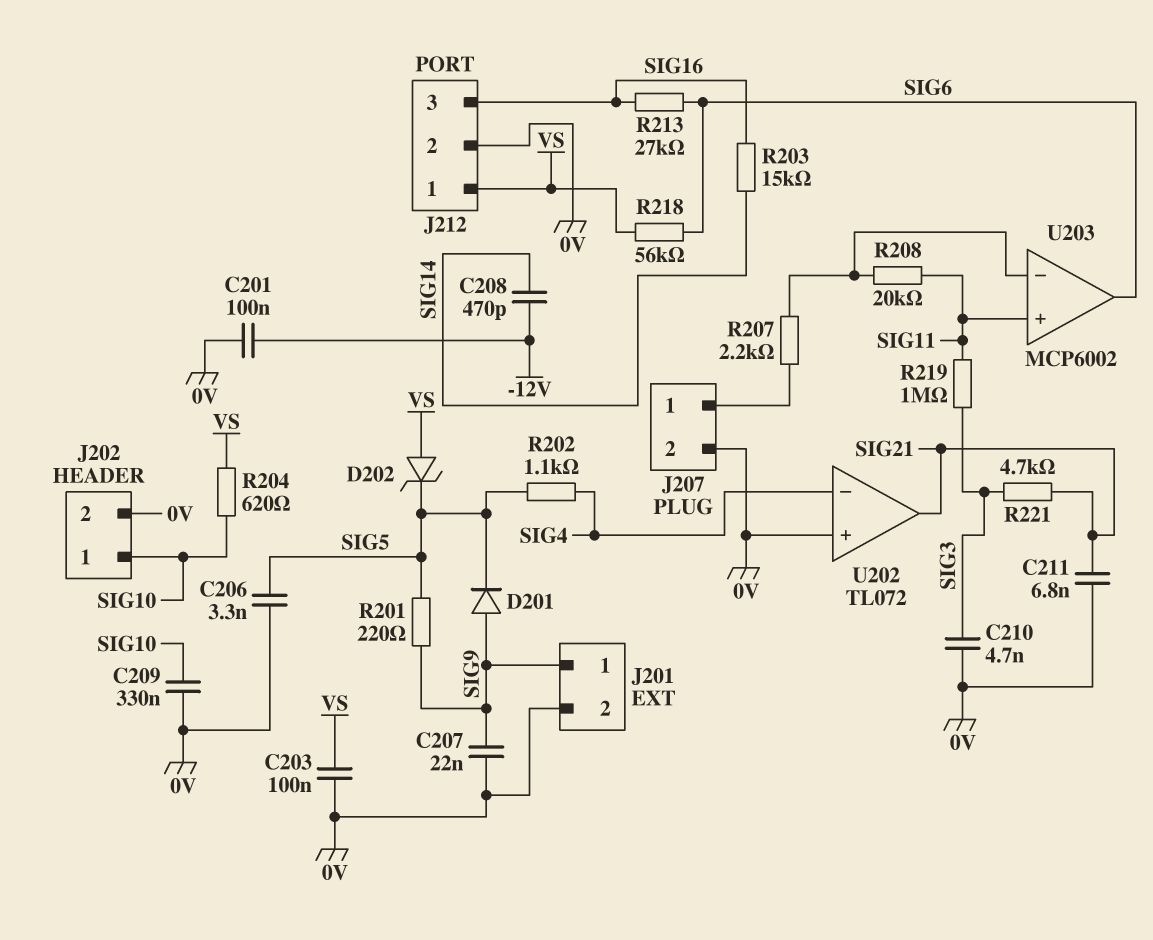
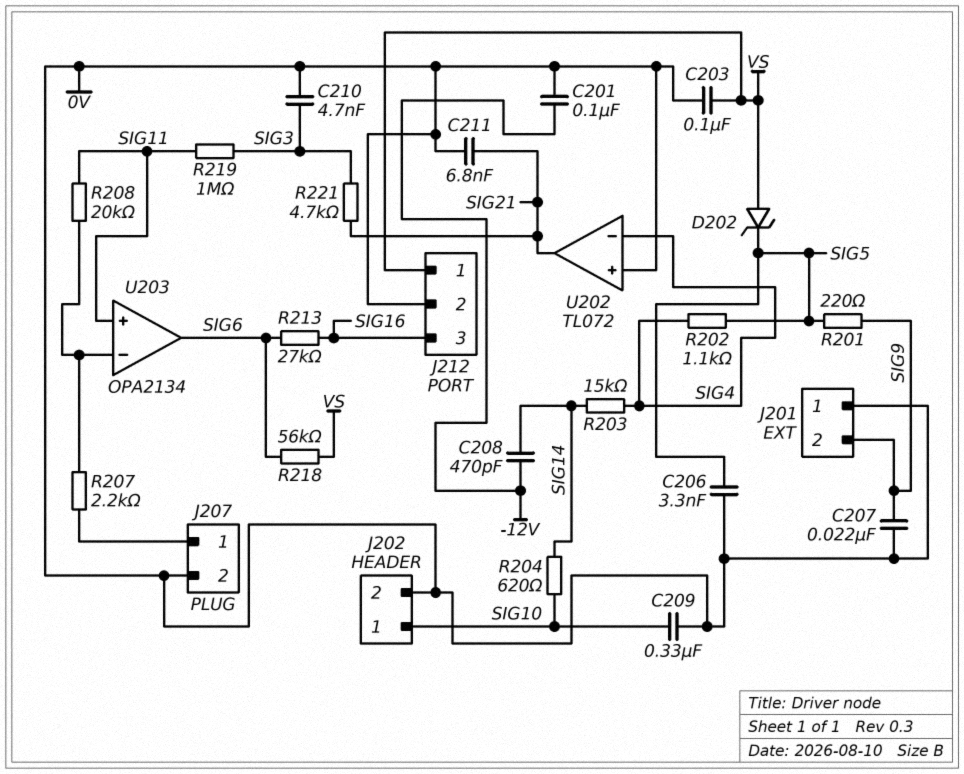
D201: diode (A SIG9, K SIG5) -> none
J201 pin 1: SIG9 -> 0V
J201 pin 2: 0V -> SIG9
R203: 15k (SIG14, SIG16) -> 15k (SIG4, SIG14)
R204: 620 (SIG10, VS) -> 620 (SIG10, SIG14)
U203: MCP6002 -> OPA2134

